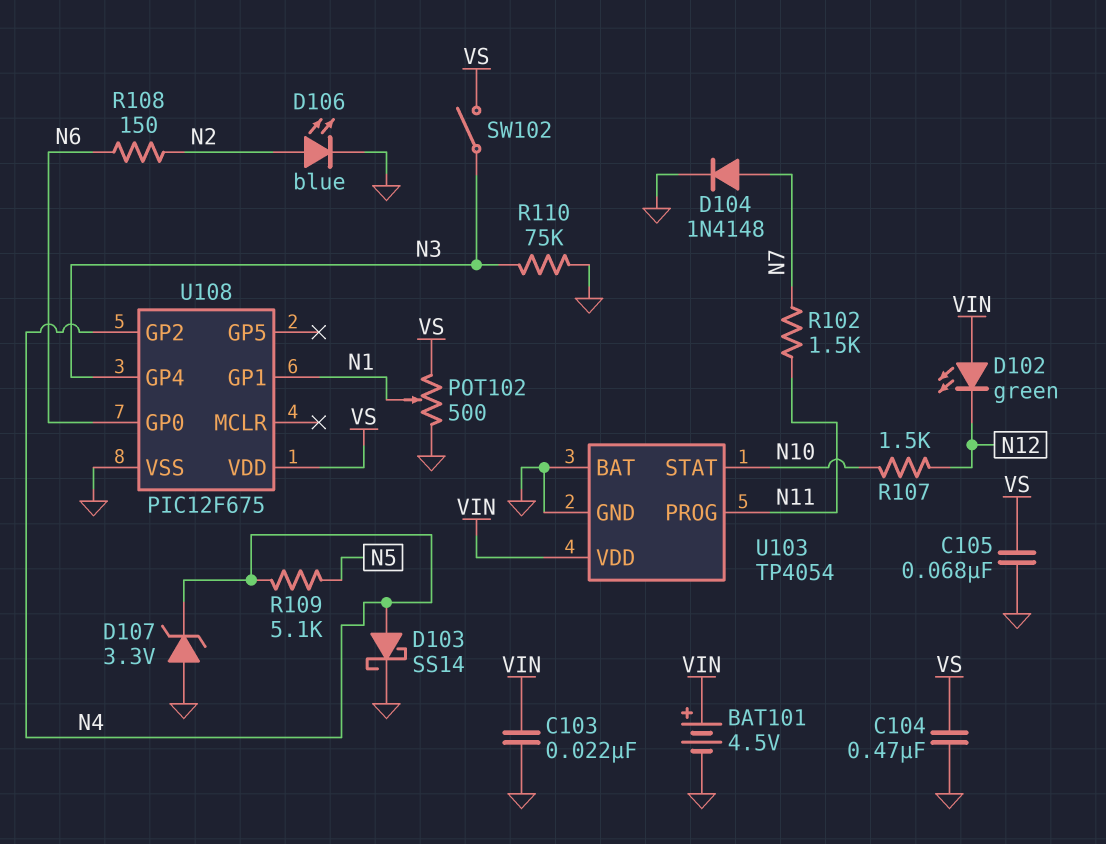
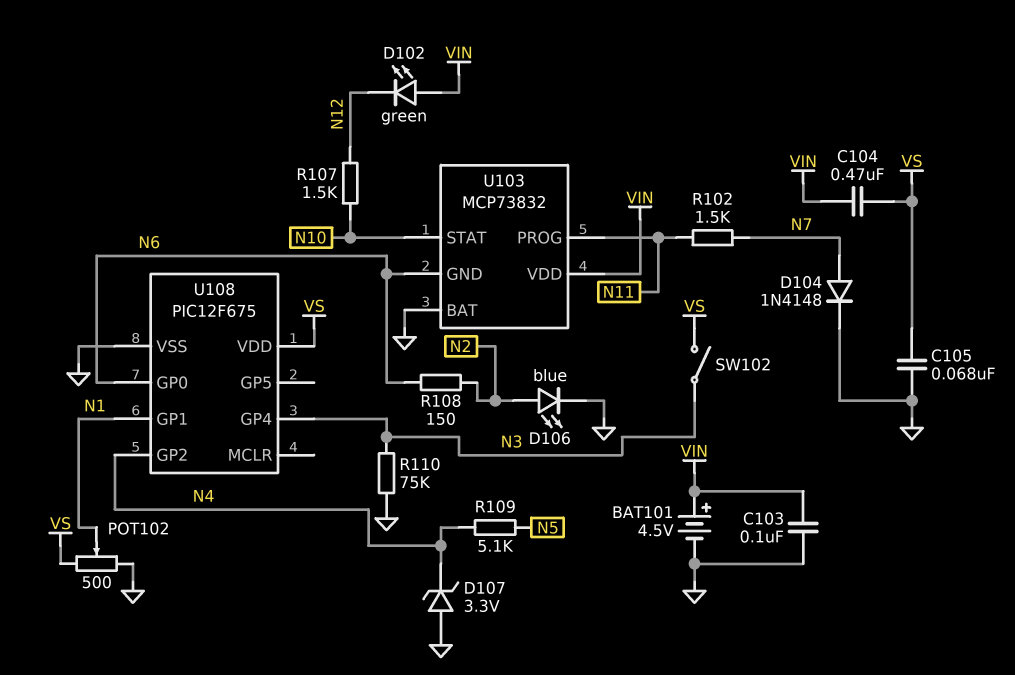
C103: 22nF (GND, VIN) -> 100nF (GND, VIN)
C104: 470nF (GND, VS) -> 470nF (VIN, VS)
D103: schottky SS14 (A N4, K GND) -> none
U103: TP4054 -> MCP73832
U103 pin GND: GND -> N6

